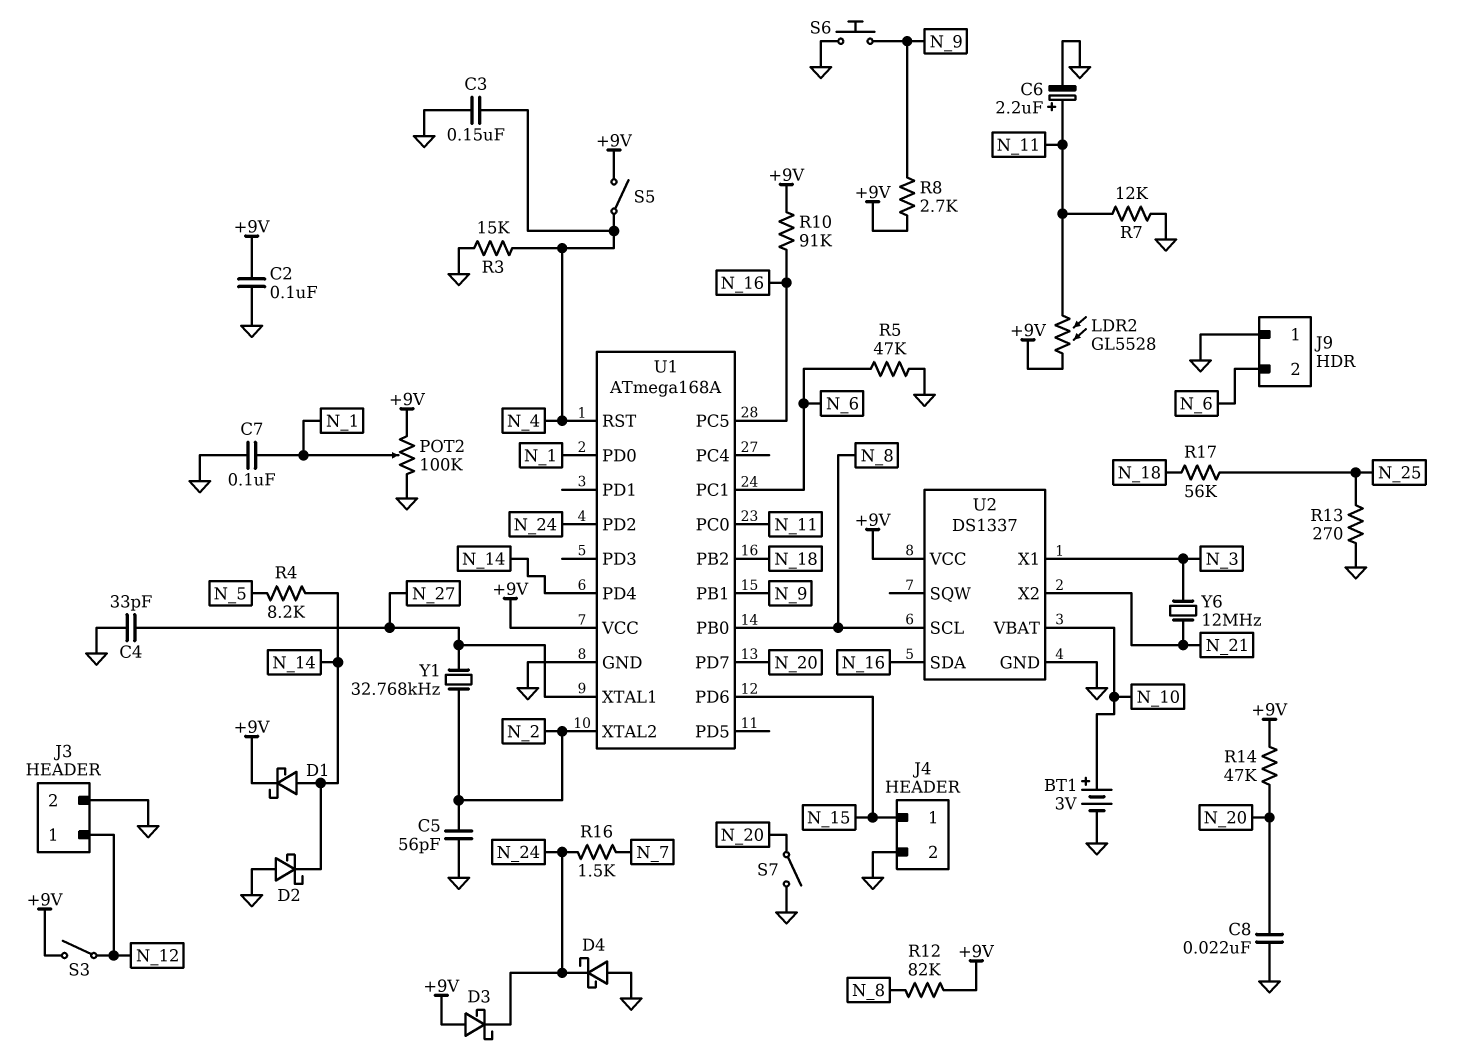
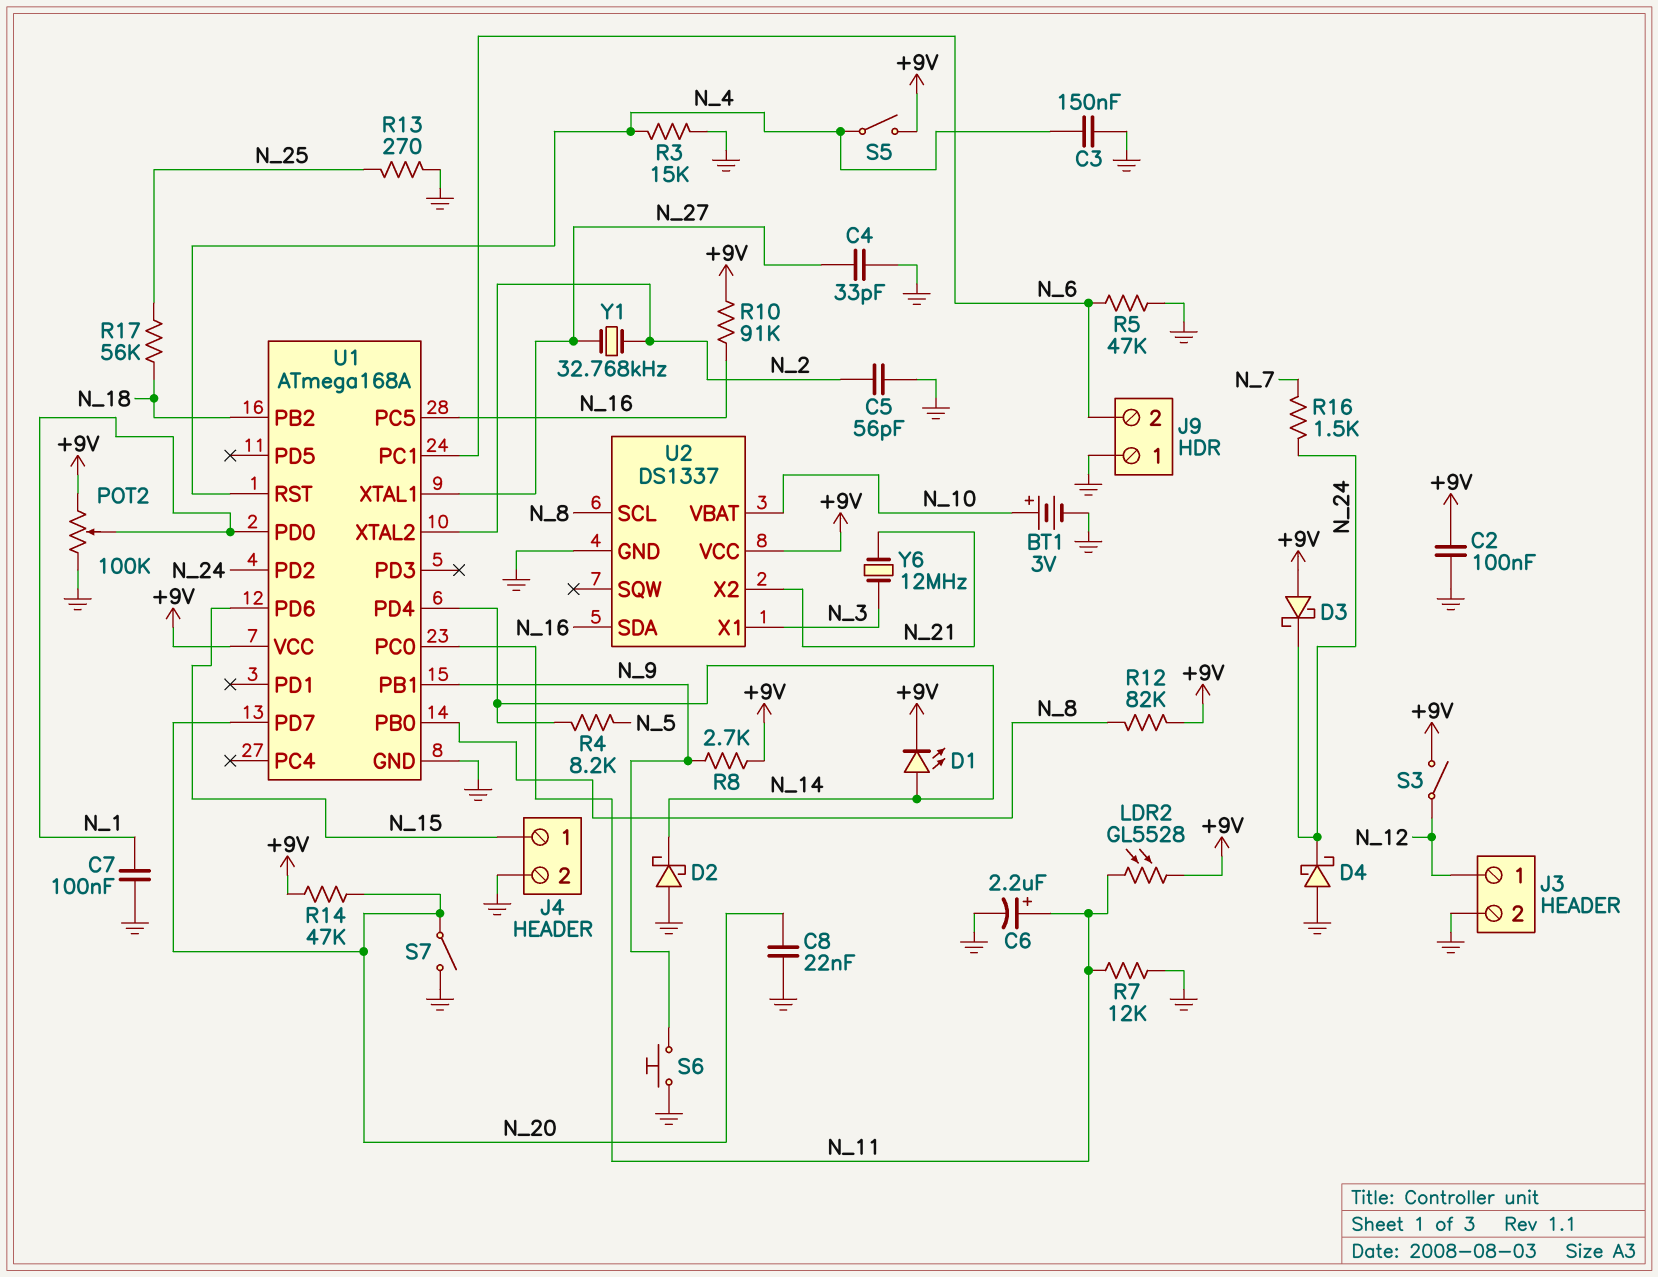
D1: schottky (A N_14, K +9V) -> LED (A N_14, K +9V)

